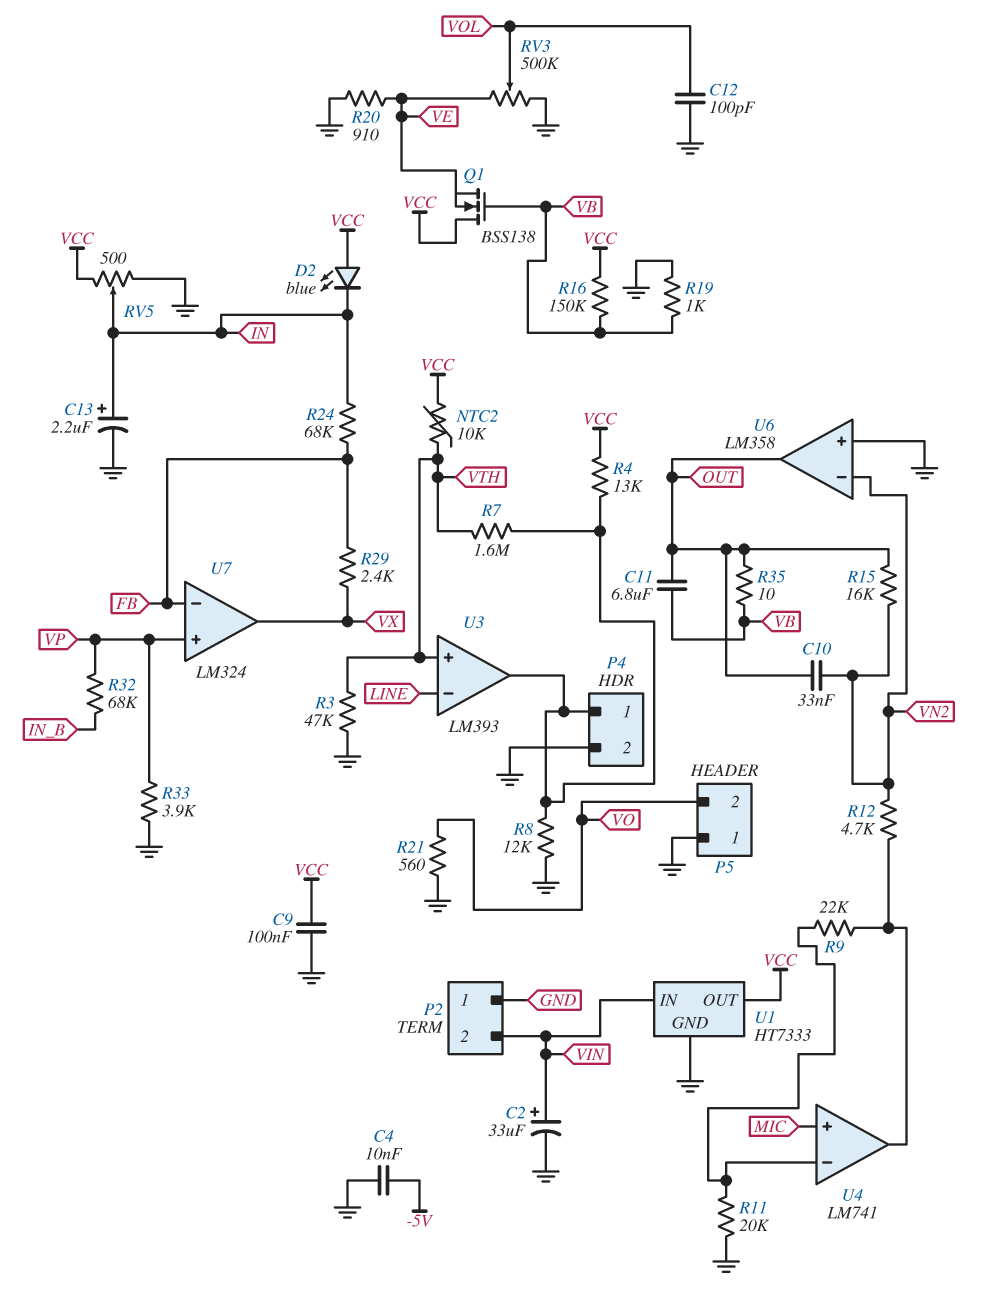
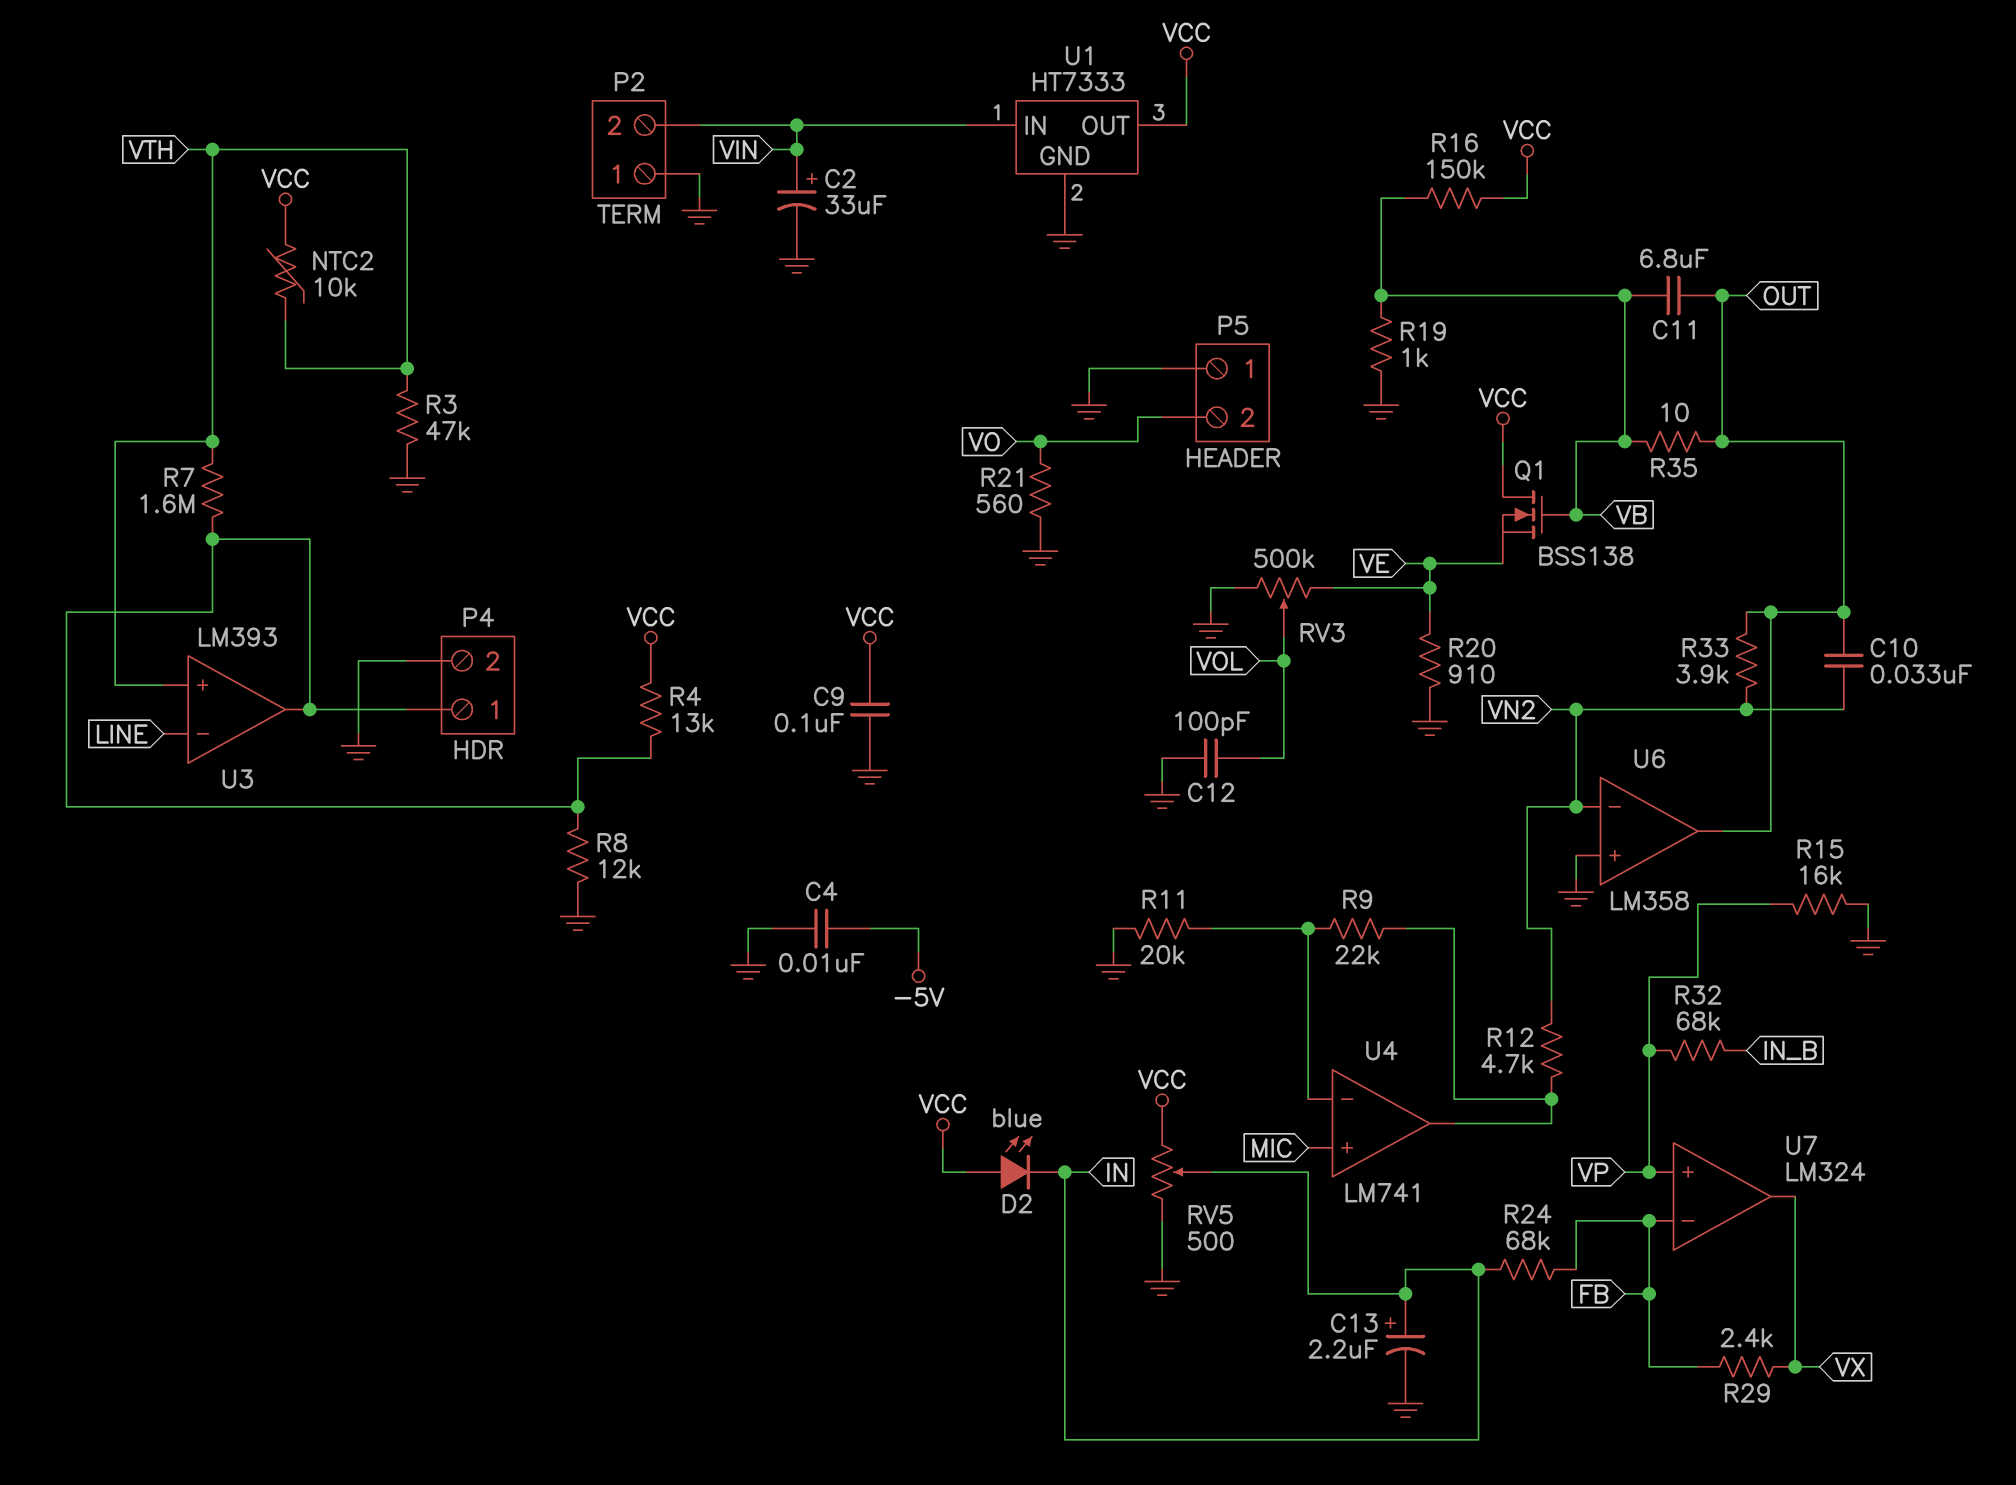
R15: 16k (OUT, VN2) -> 16k (GND, VP)
R33: 3.9k (GND, VP) -> 3.9k (OUT, VN2)

